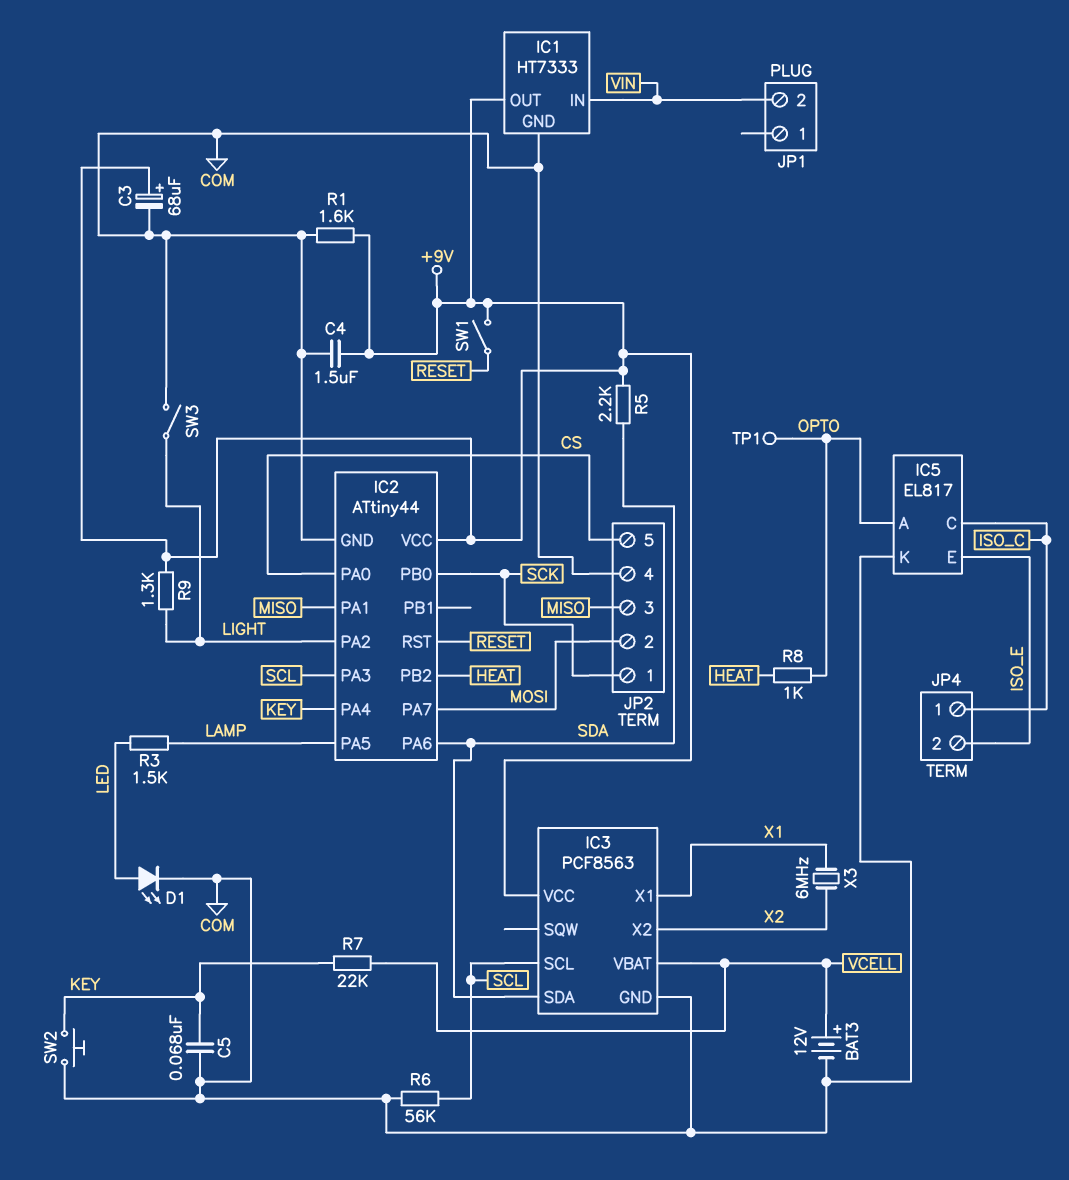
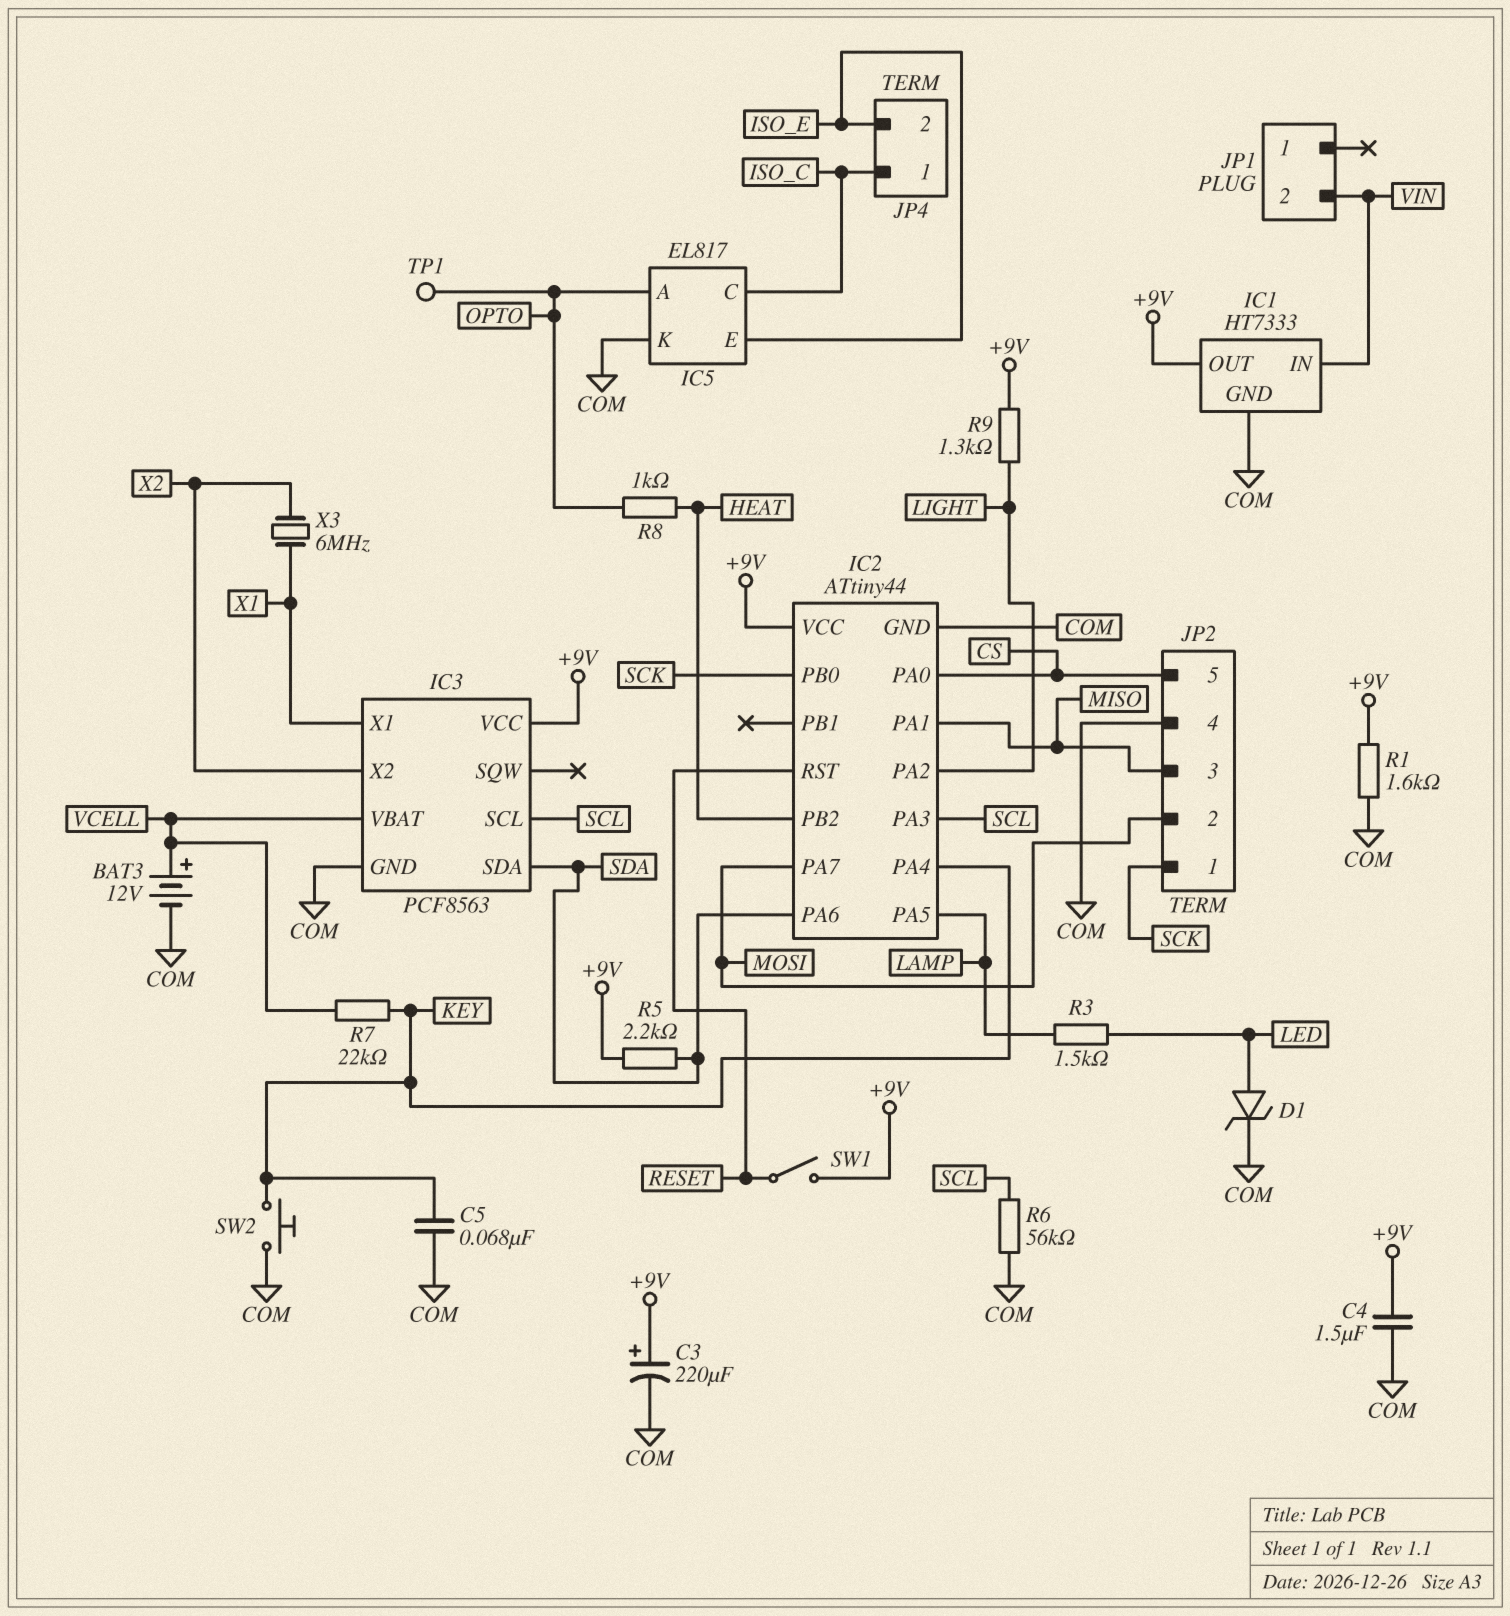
C3: 68uF (plus +9V, minus COM) -> 220uF (plus +9V, minus COM)
D1: LED (A LED, K COM) -> zener (A LED, K COM)
SW3: switch (COM, LIGHT) -> none

